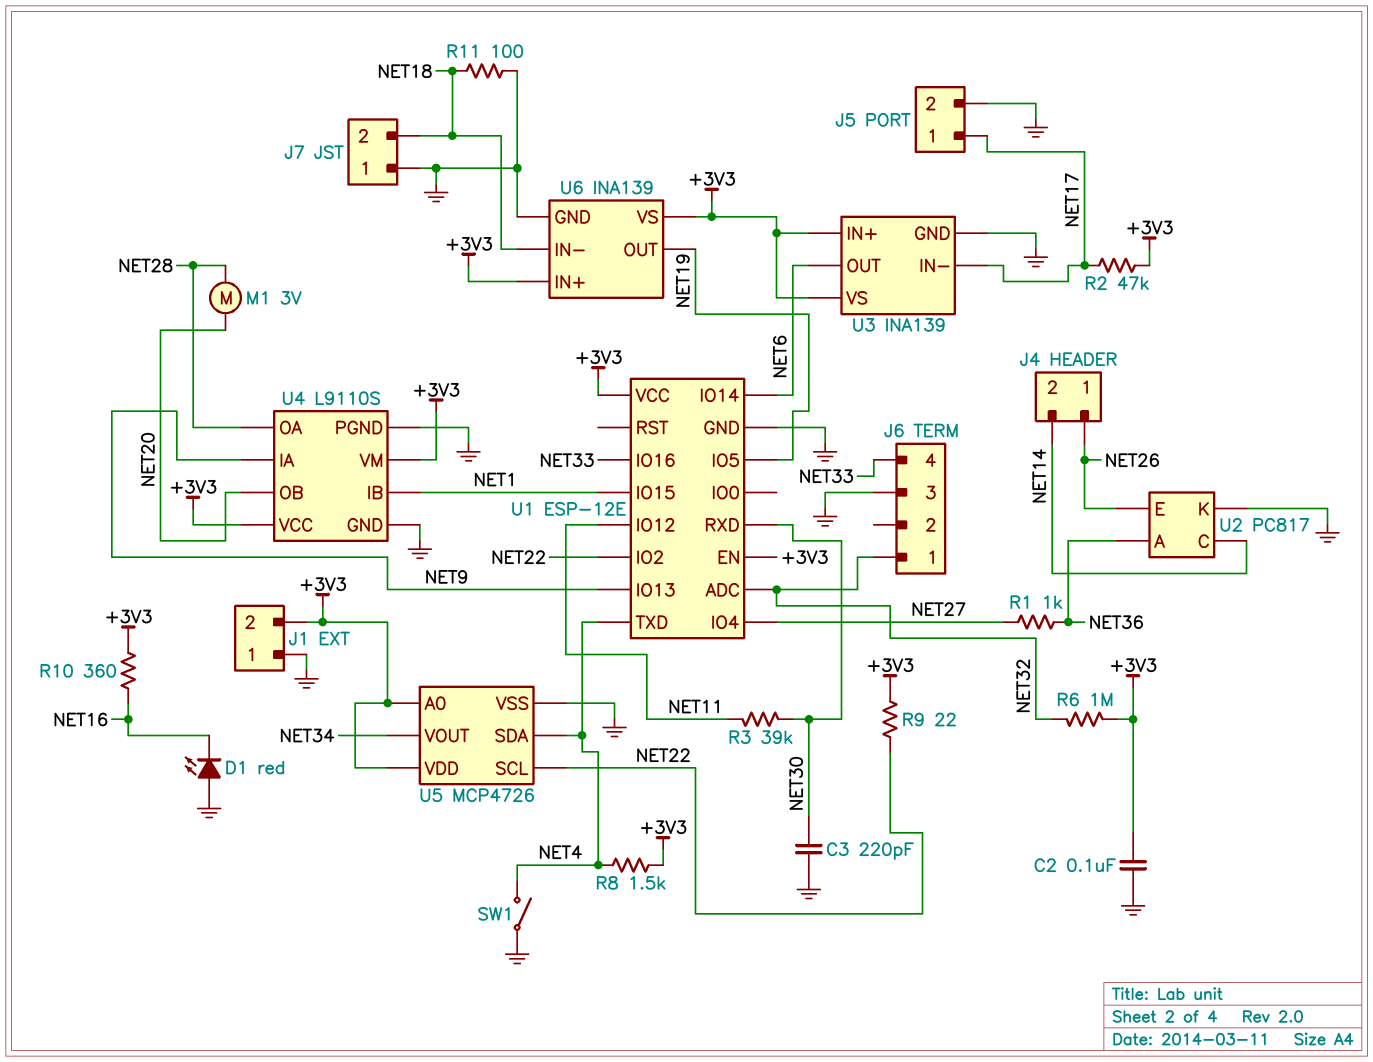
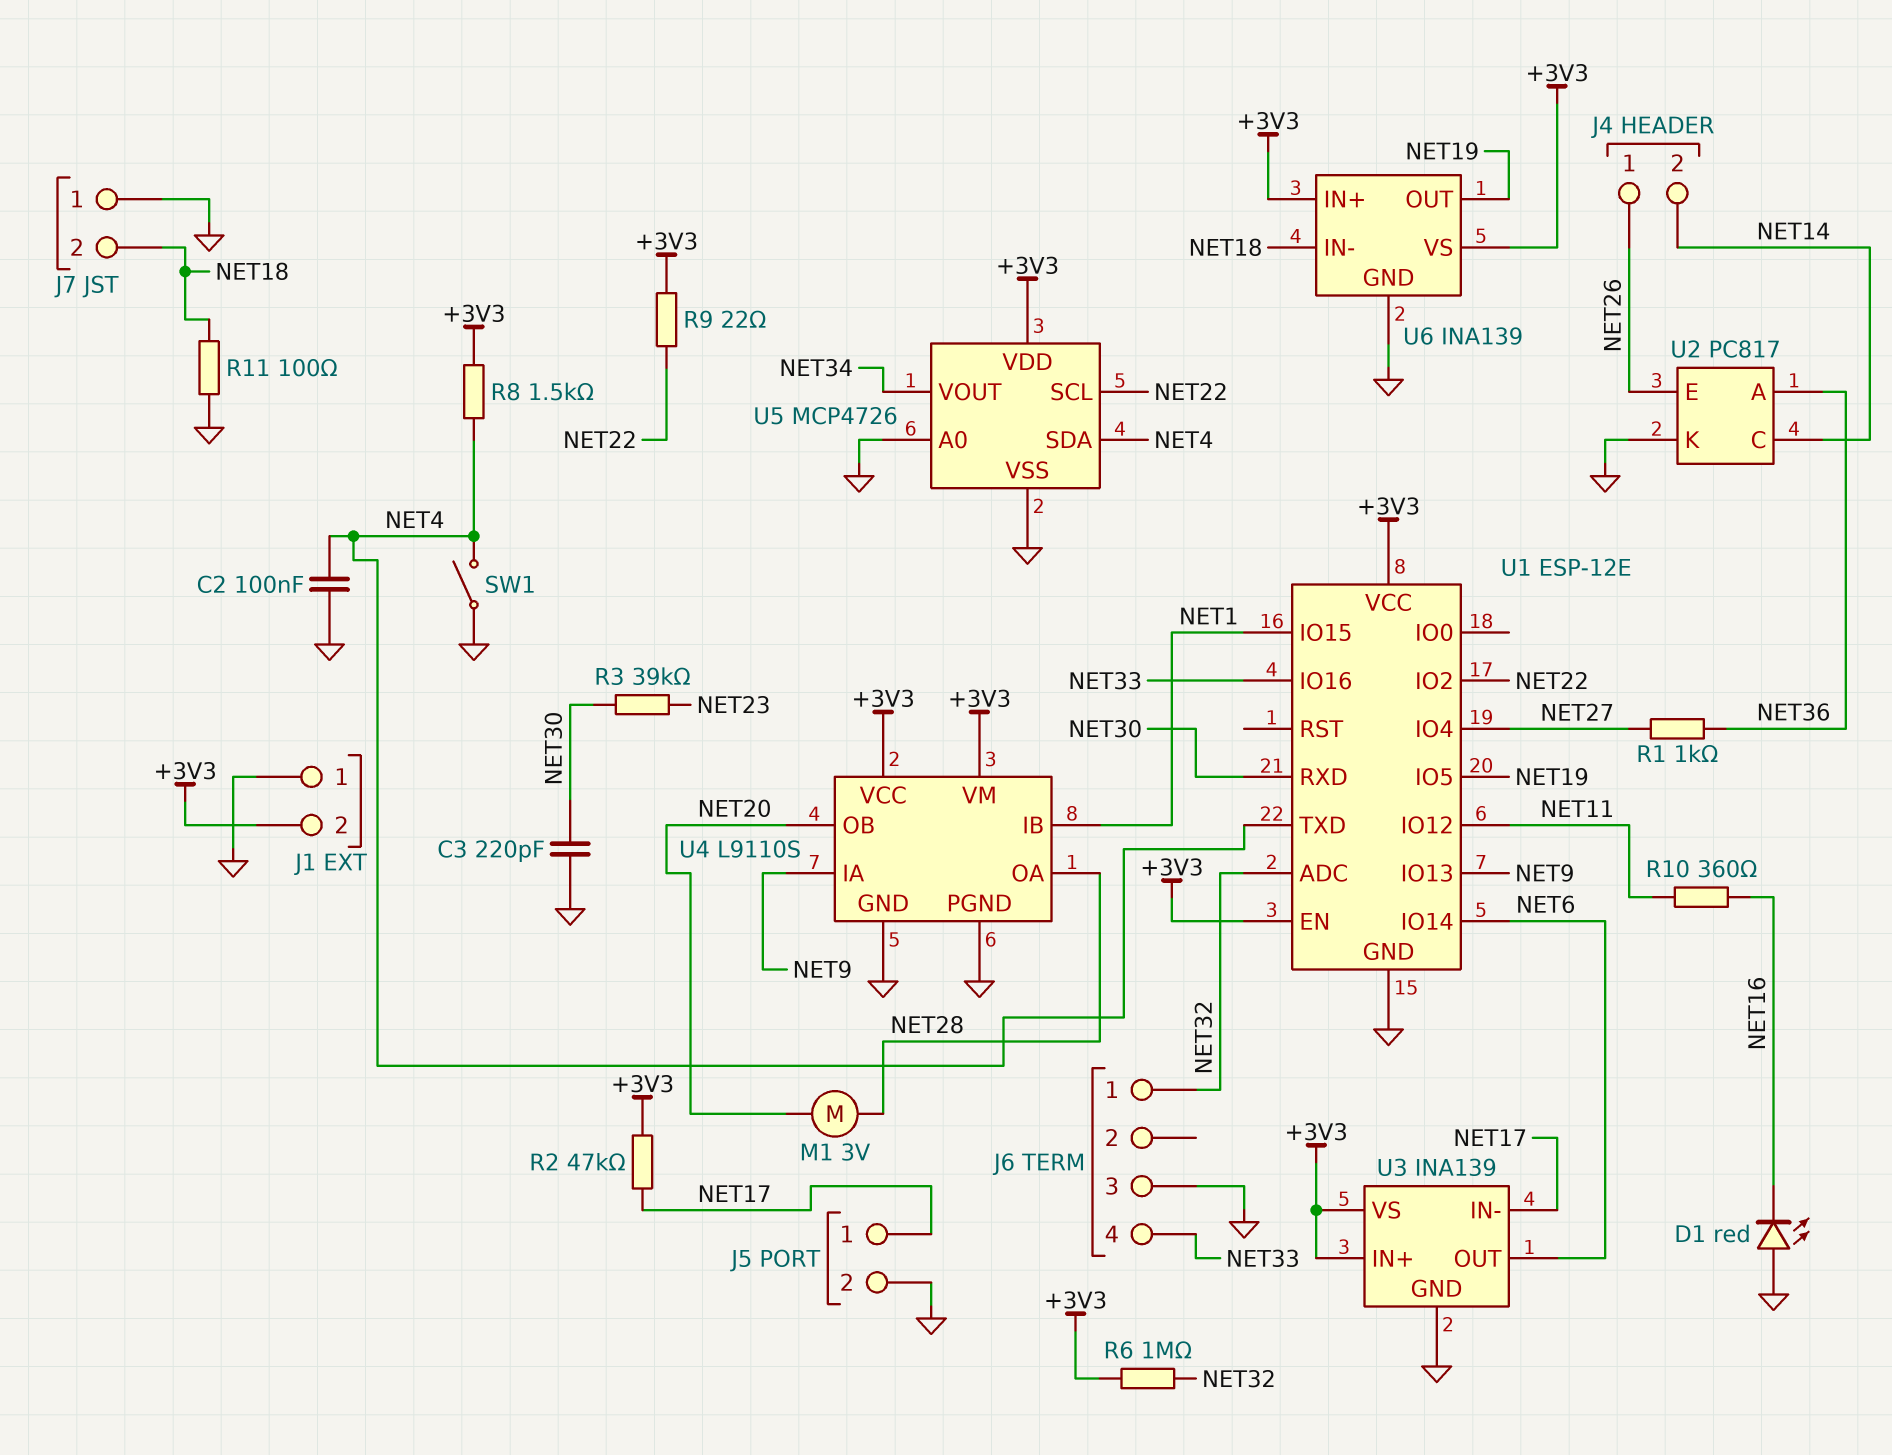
C2: 100nF (+3V3, GND) -> 100nF (GND, NET4)
R3: 39k (NET11, NET30) -> 39k (NET23, NET30)
R10: 360 (+3V3, NET16) -> 360 (NET11, NET16)
U5 pin A0: +3V3 -> GND

